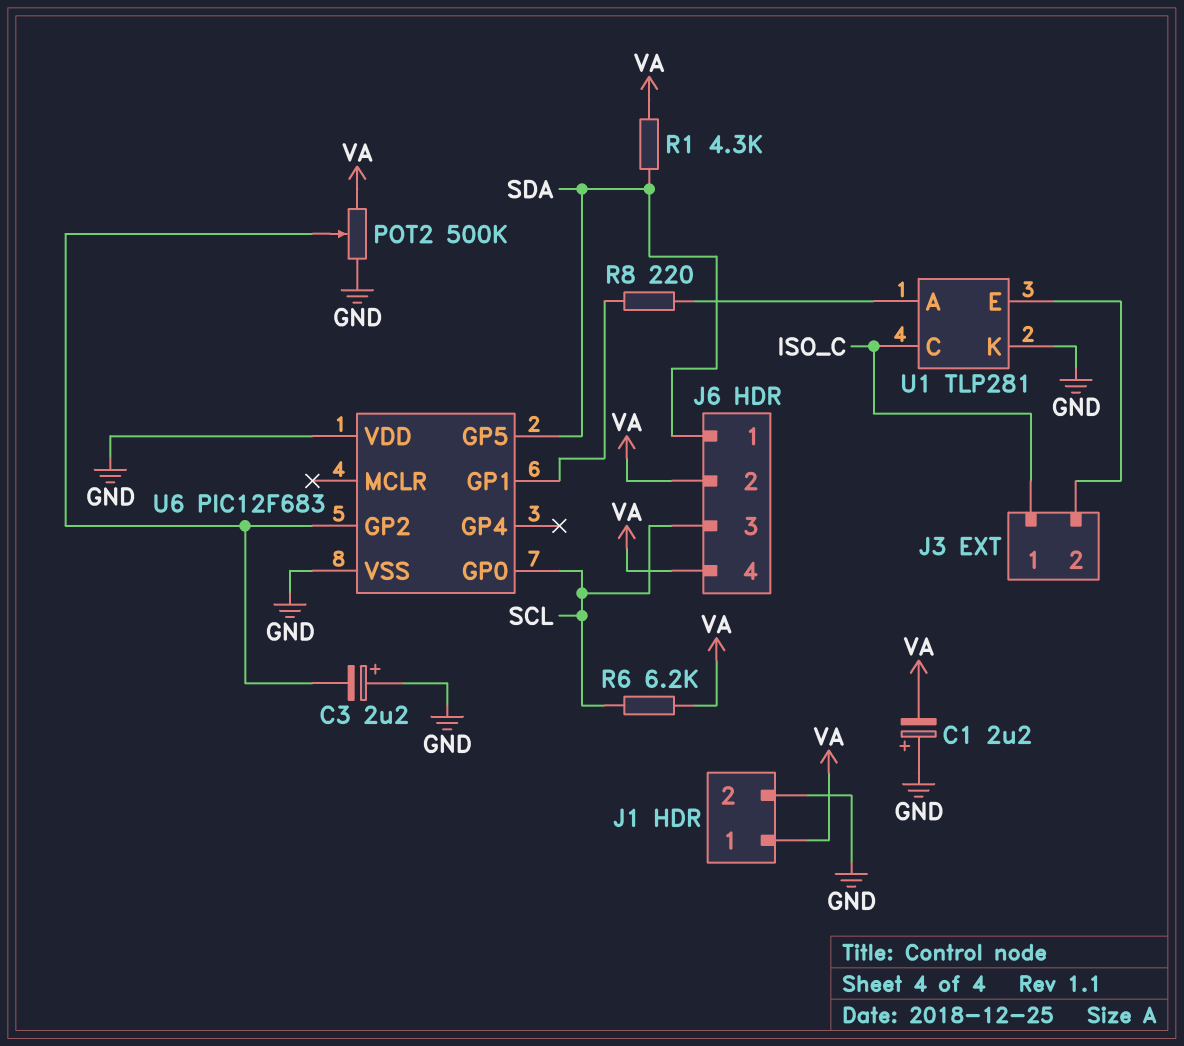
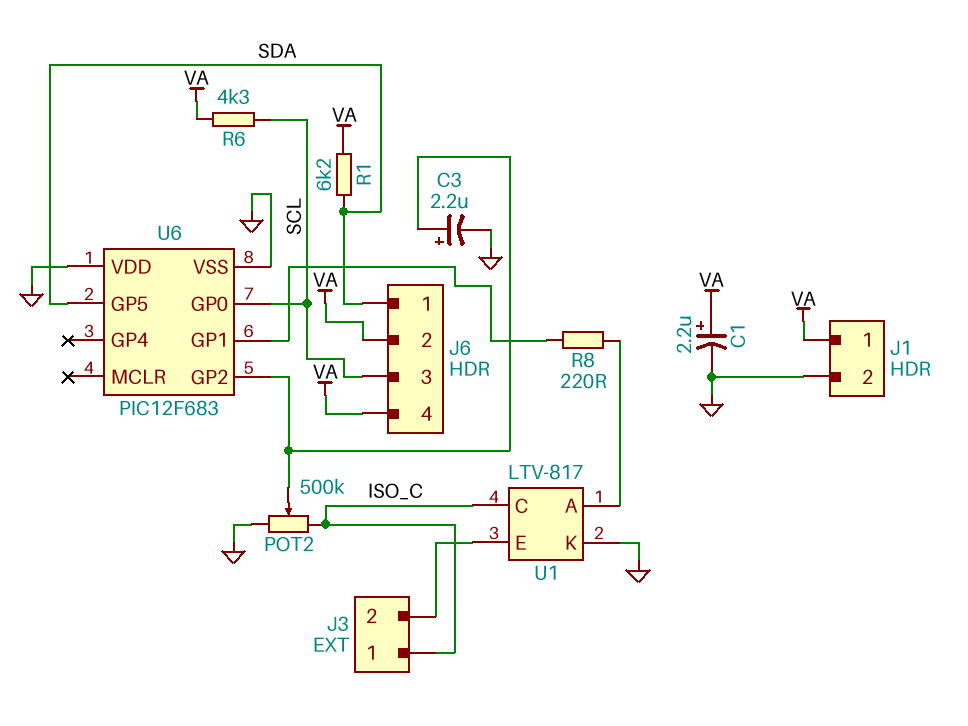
C1: 2.2uF (plus GND, minus VA) -> 2.2uF (plus VA, minus GND)
C3: 2.2uF (plus GND, minus U6/GP2) -> 2.2uF (plus U6/GP2, minus GND)
POT2: 500k (GND, VA, wiper U6/GP2) -> 500k (GND, ISO_C, wiper U6/GP2)
R1: 4.3k (SDA, VA) -> 6.2k (SDA, VA)
R6: 6.2k (SCL, VA) -> 4.3k (SCL, VA)
U1: TLP281 -> LTV-817

